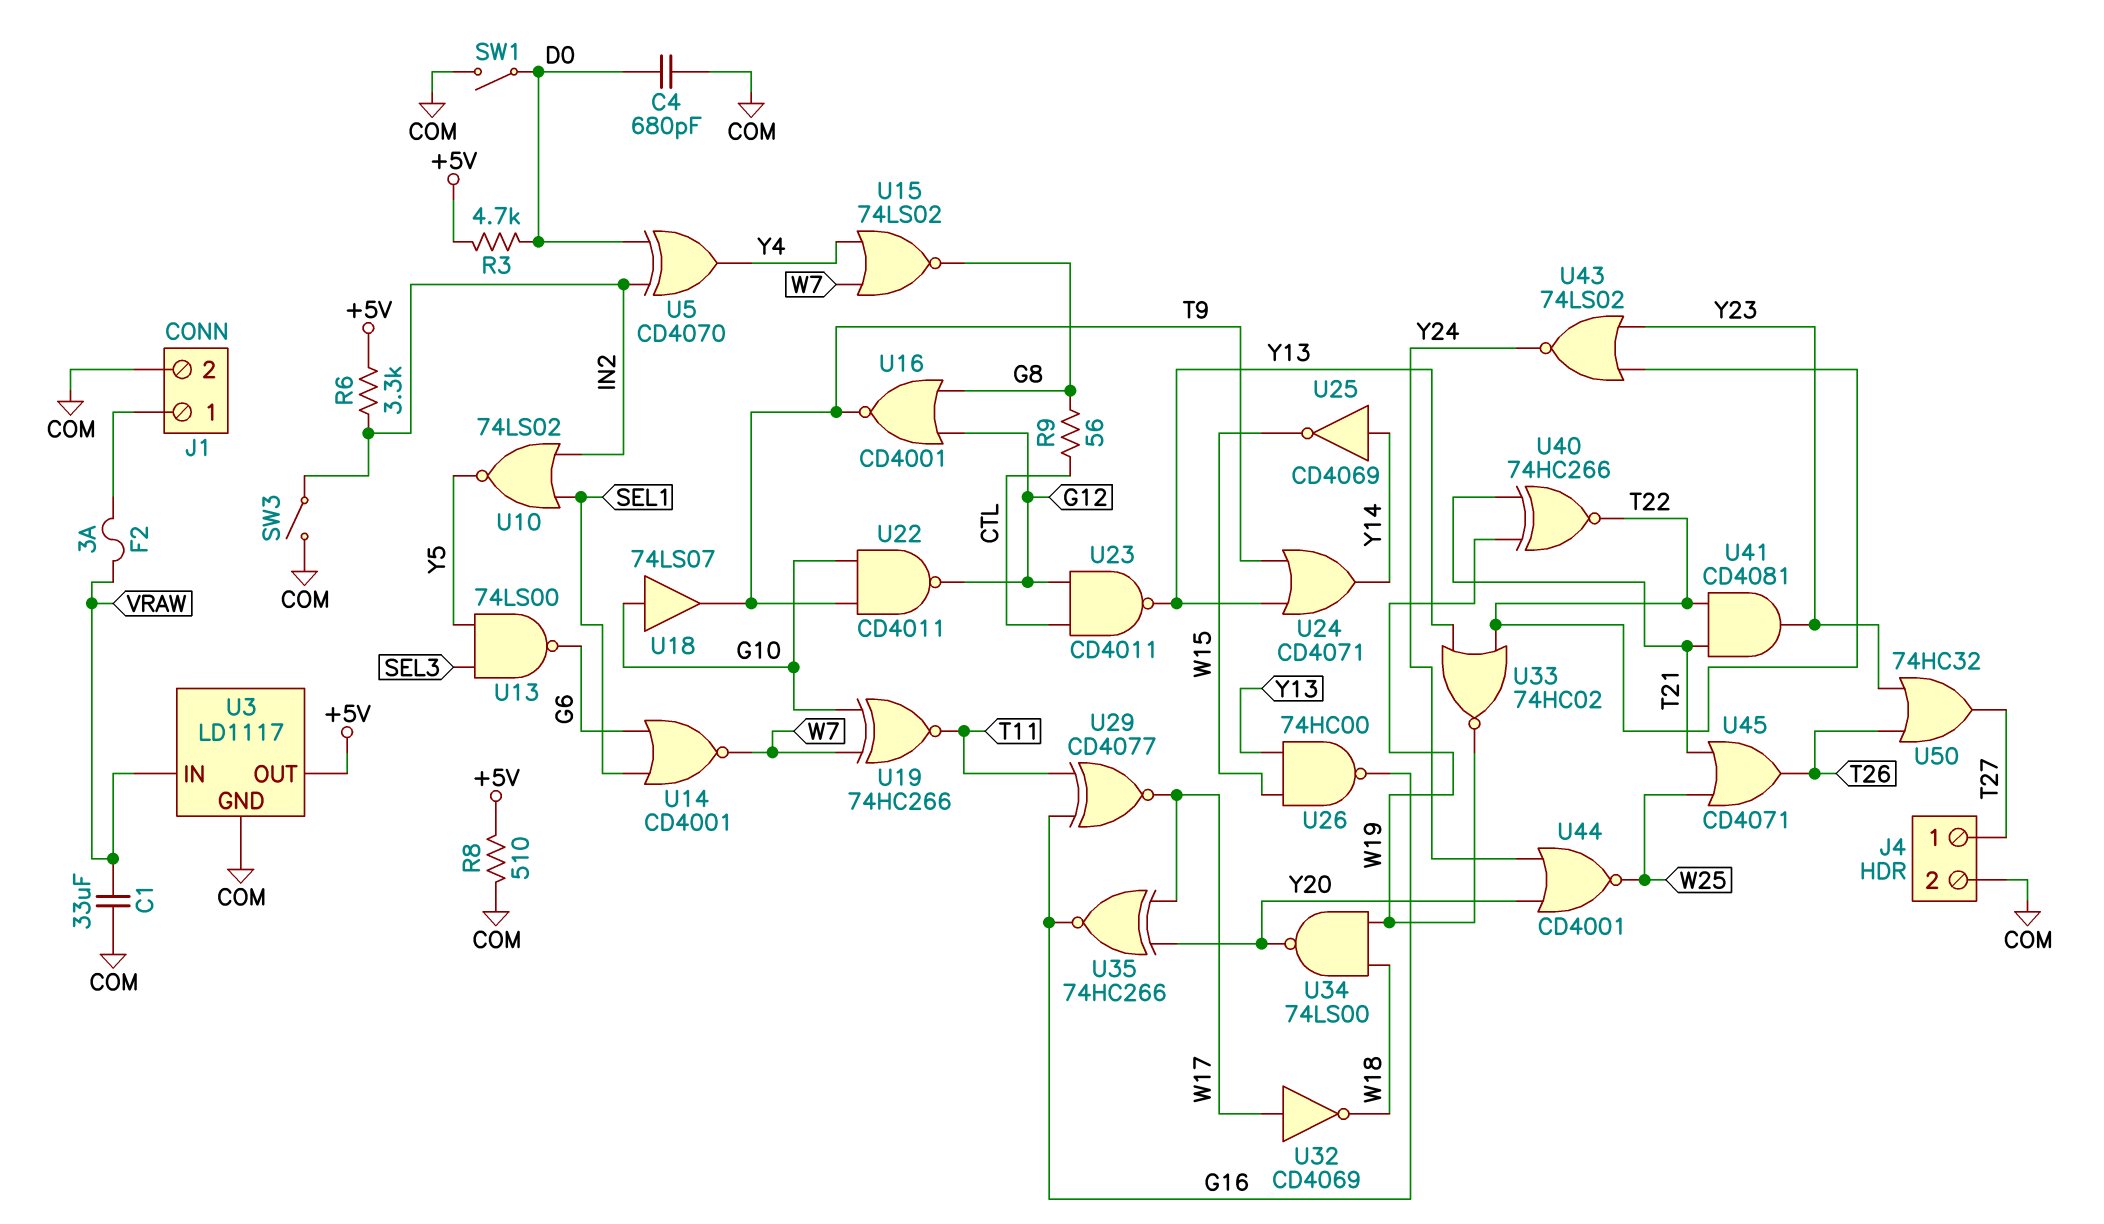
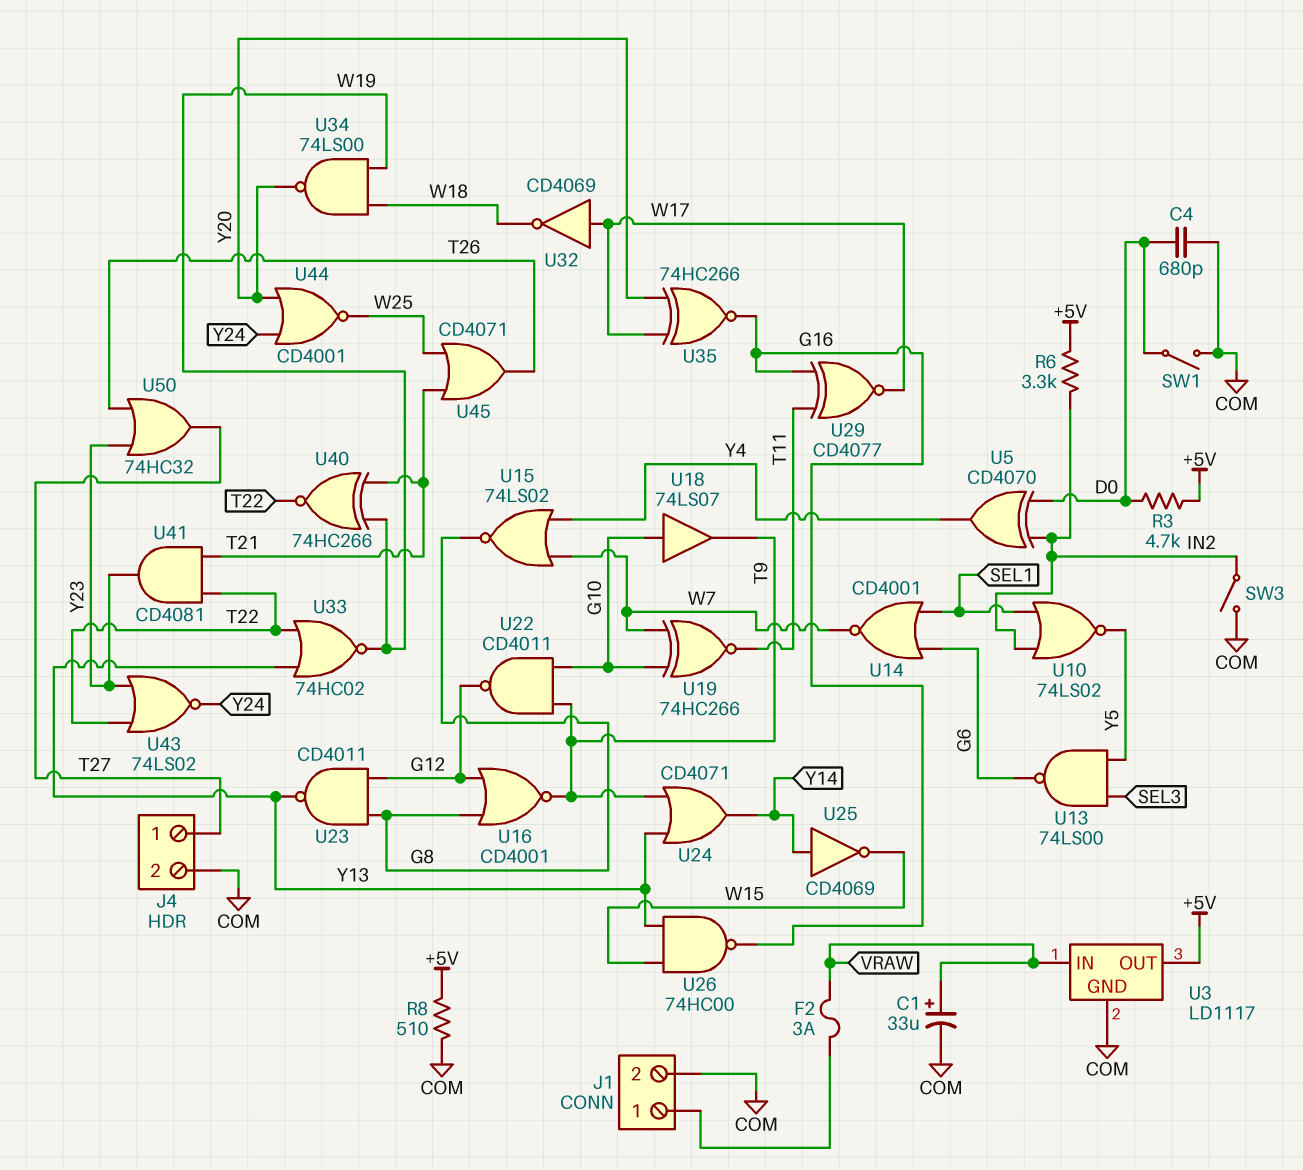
C1: 33uF (COM, VRAW) -> 33uF (plus VRAW, minus COM)
R9: 56 (CTL, G8) -> none
U23: NAND CD4011 (in CTL, in G12, out Y13) -> NAND CD4011 (in G8, in G12, out Y13)

